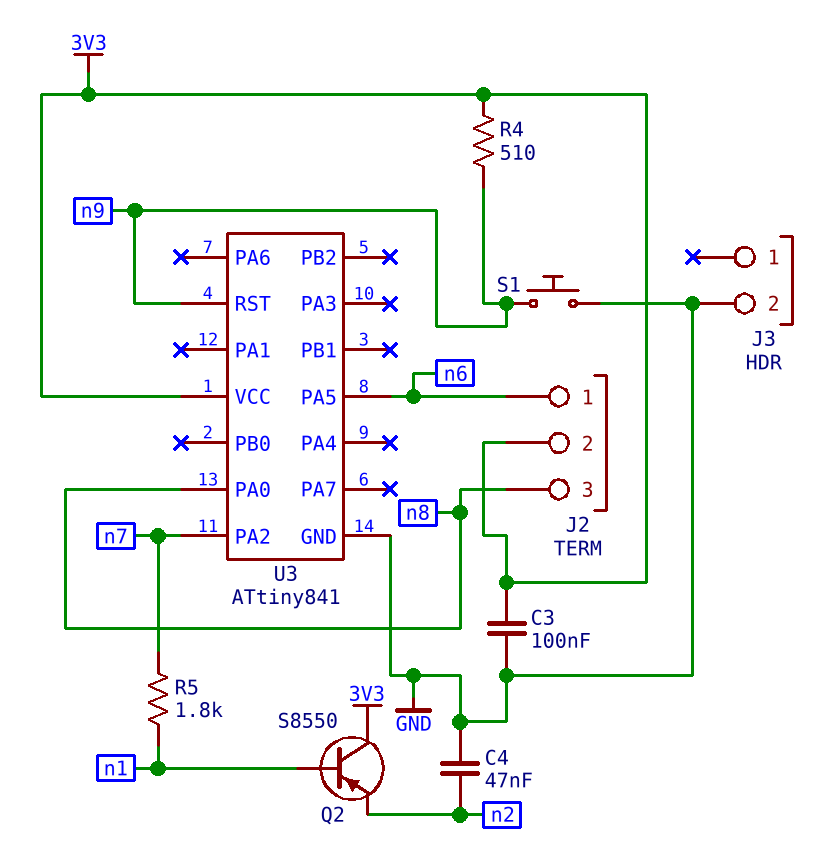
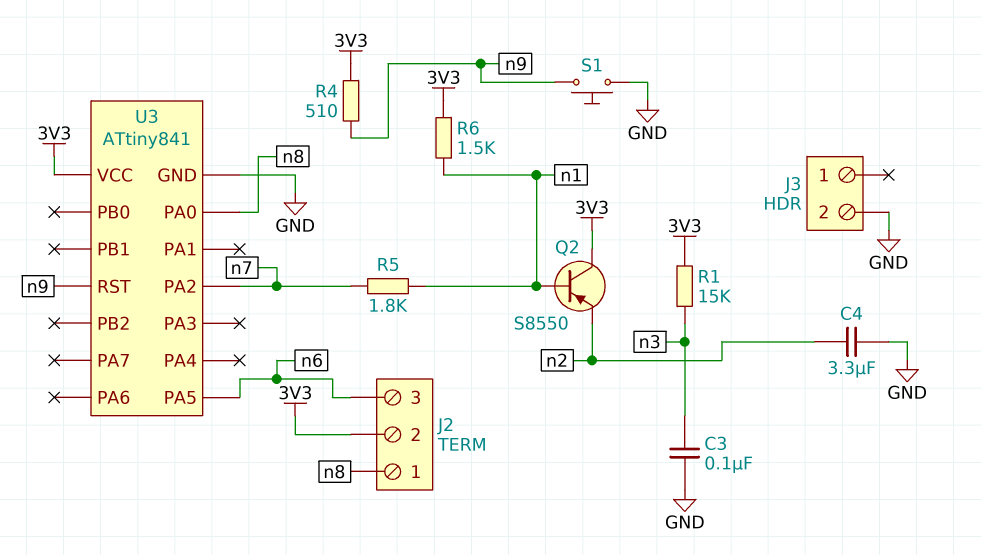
C3: 100nF (3V3, GND) -> 100nF (GND, n3)
C4: 47nF (GND, n2) -> 3.3uF (GND, n2)
J2 pin 1: n6 -> n8
J2 pin 3: n8 -> n6
R1: none -> 15k (3V3, n3)
R6: none -> 1.5k (3V3, n1)

